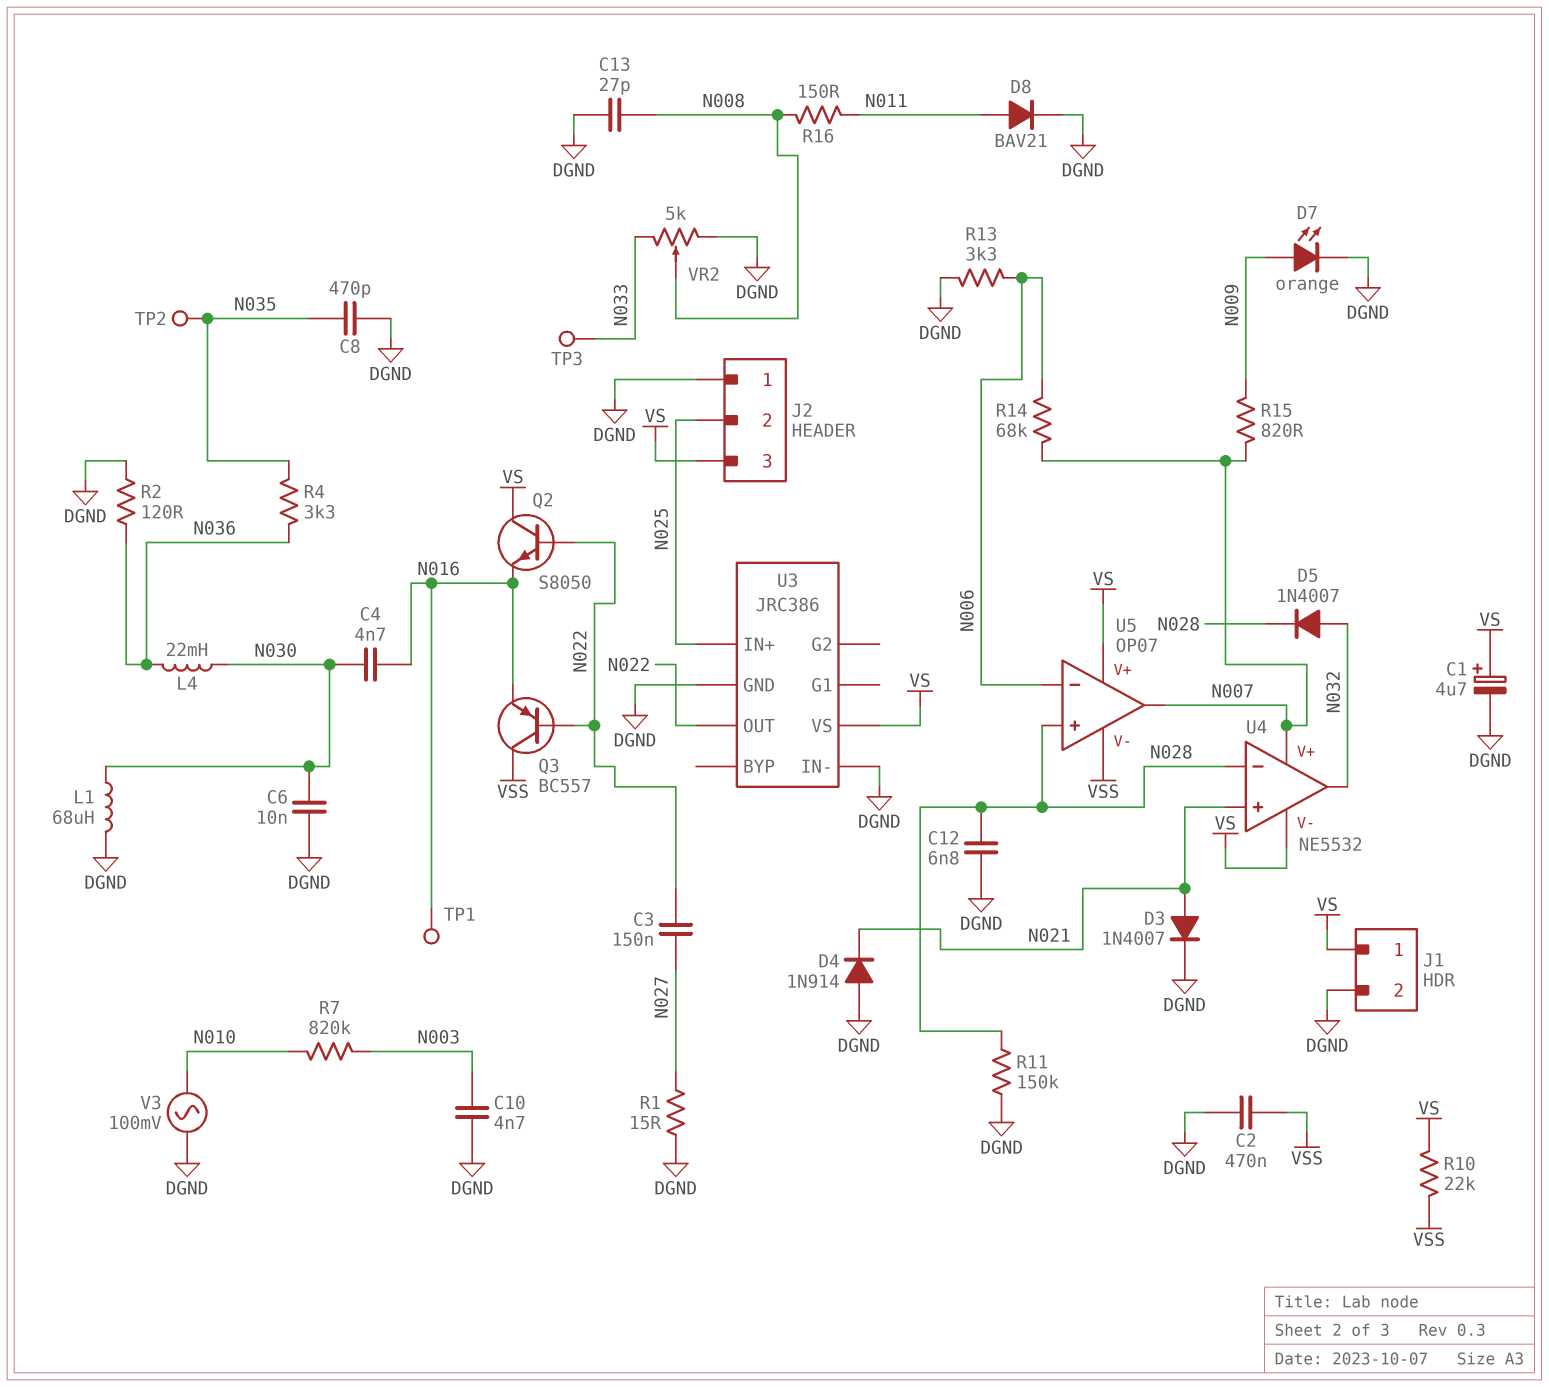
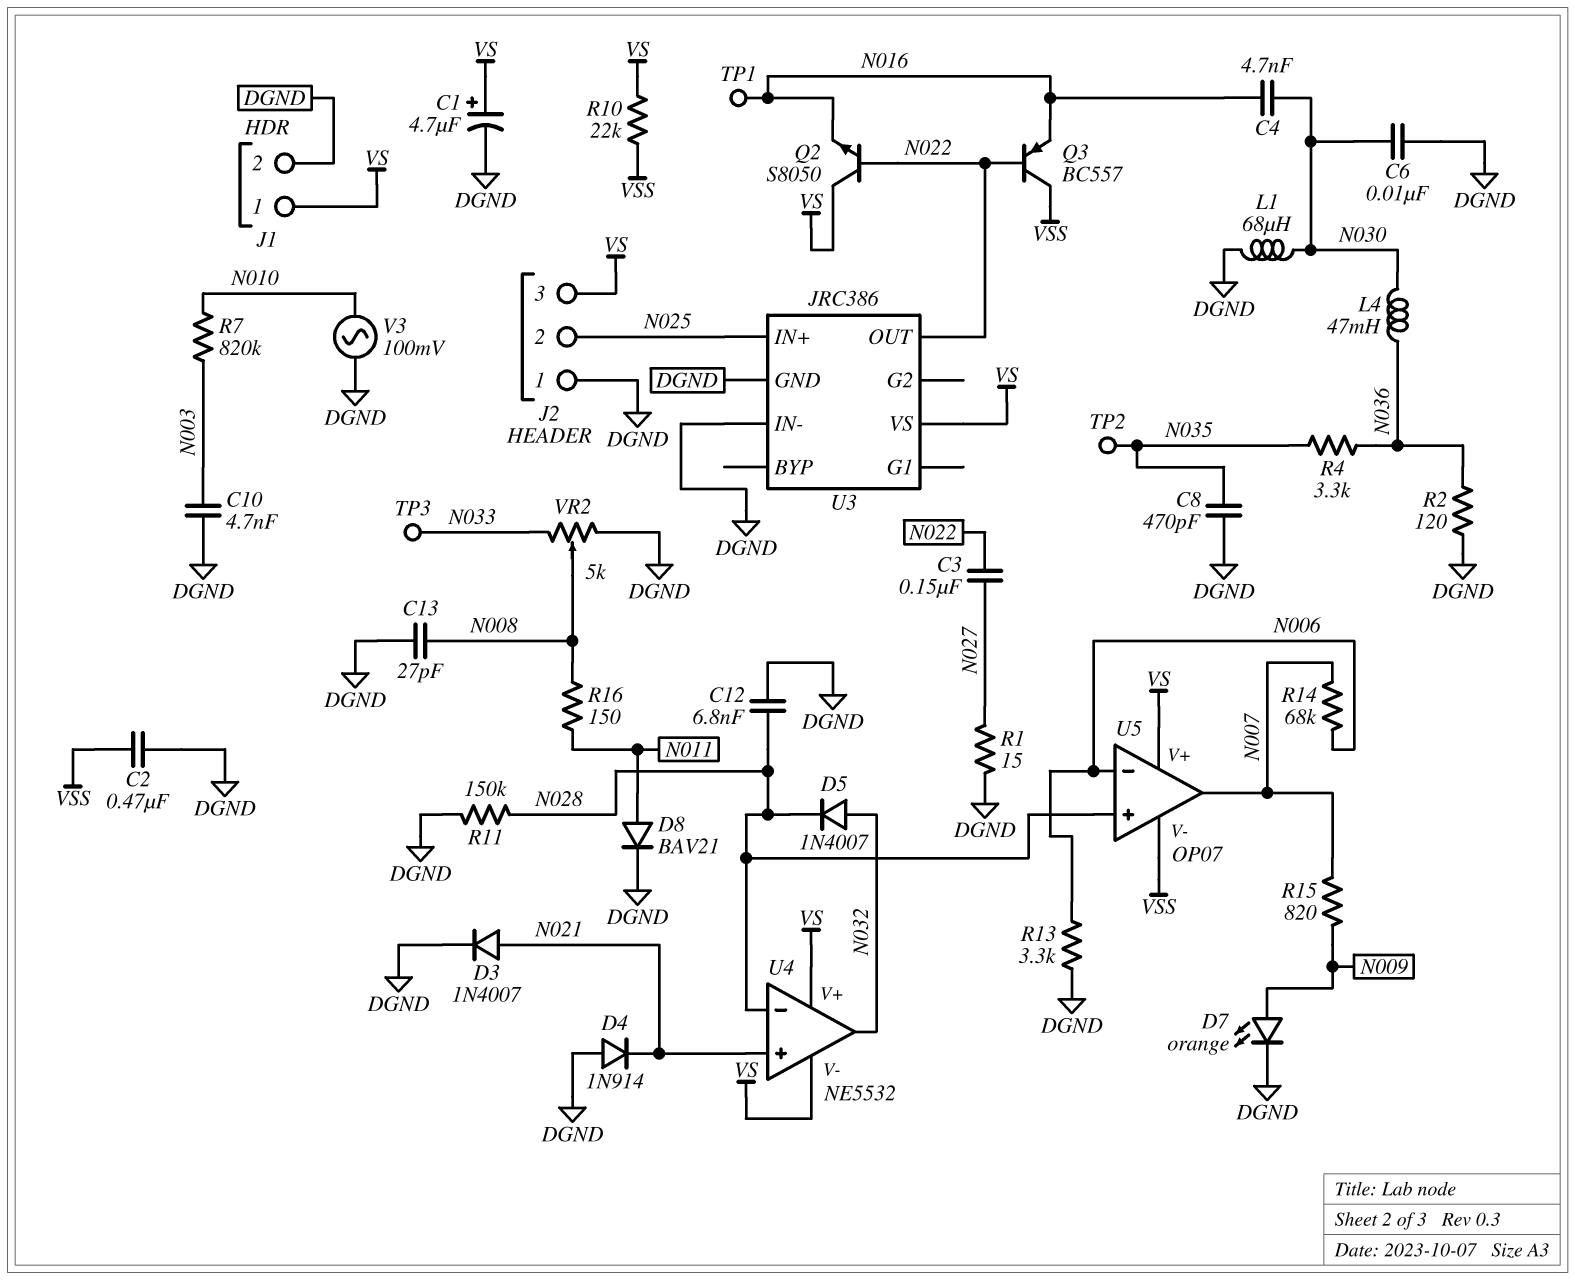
L4: 22mH (N030, N036) -> 47mH (N030, N036)
U4 pin V+: N007 -> VS

